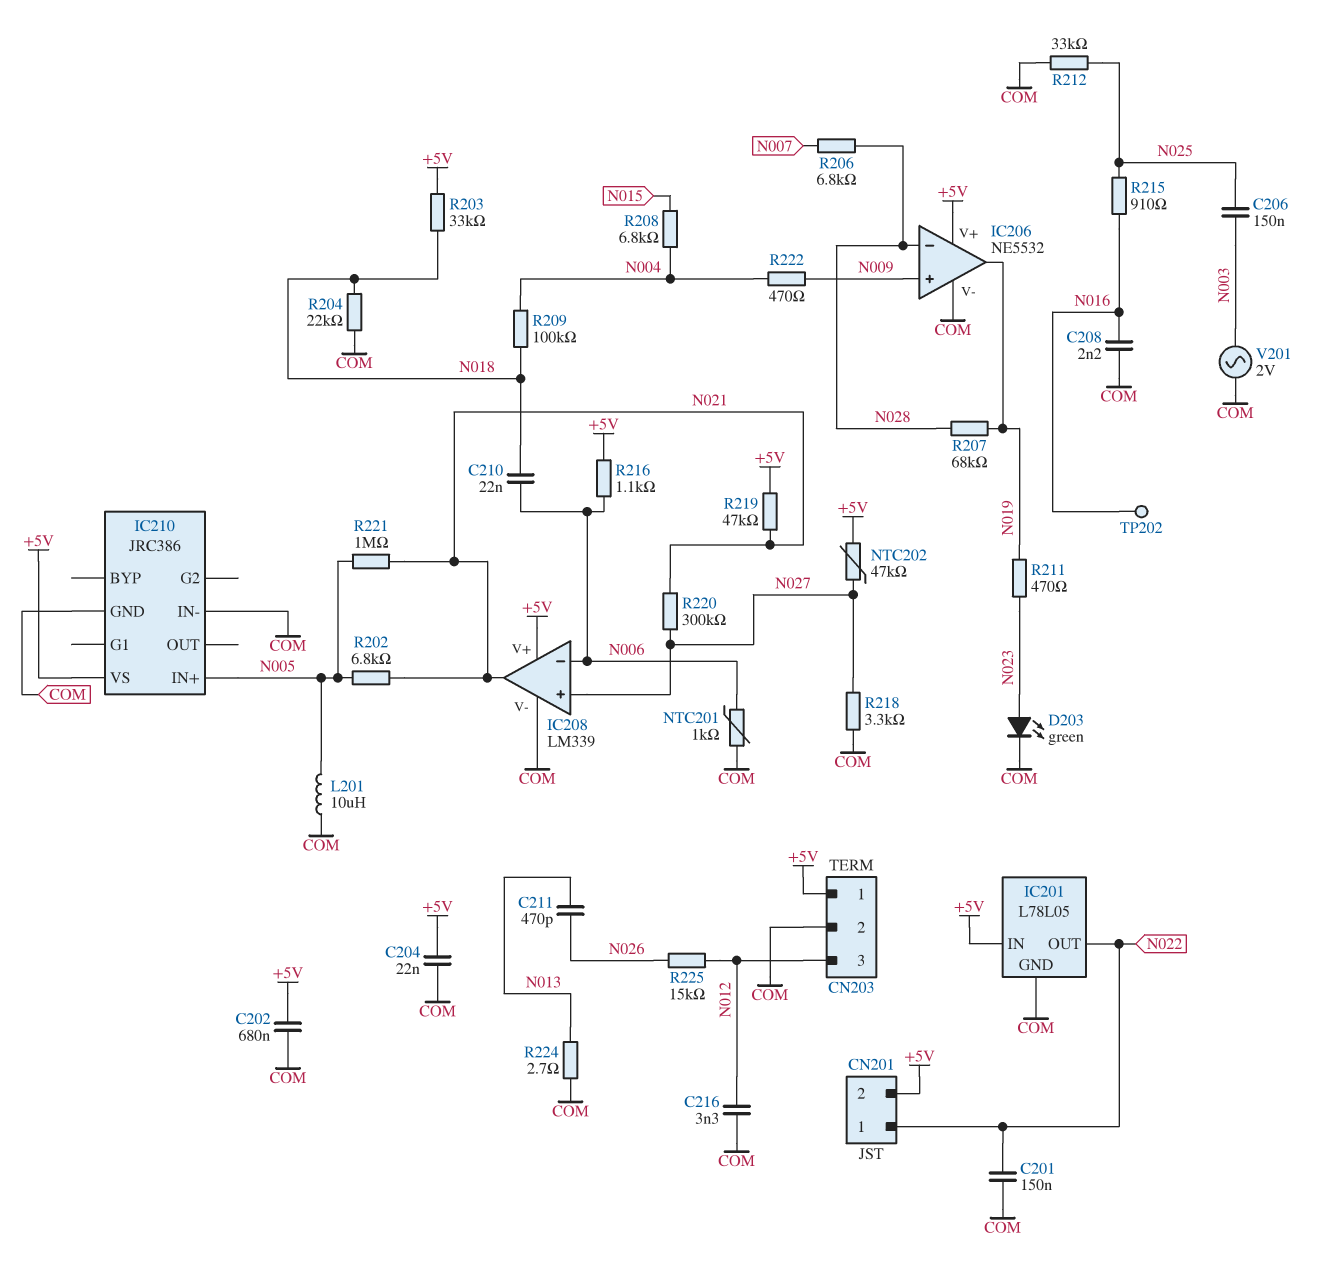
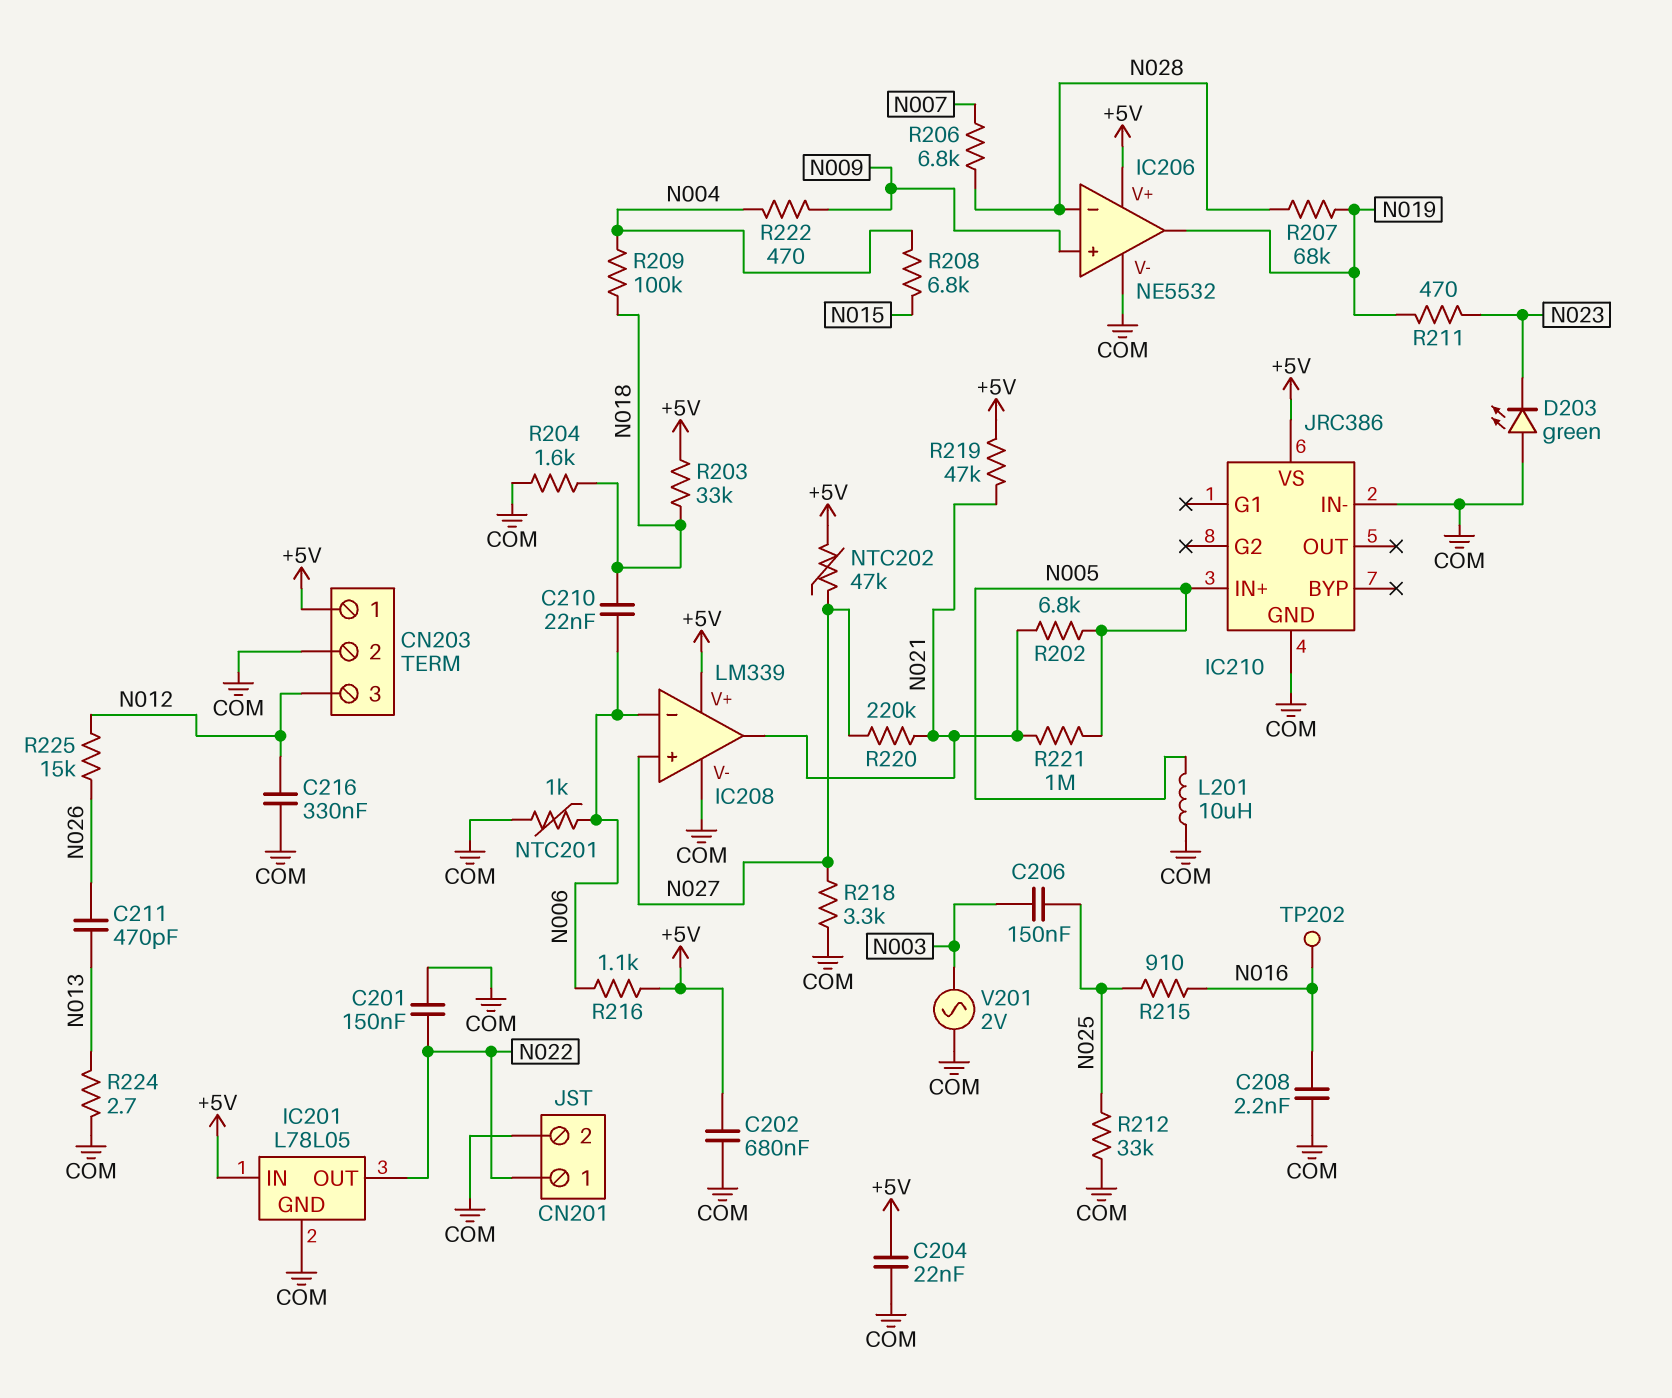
C216: 3.3nF (COM, N012) -> 330nF (COM, N012)
CN201 pin 2: +5V -> COM
D203: LED green (A N023, K COM) -> LED green (A COM, K N023)
R204: 22k (COM, N018) -> 1.6k (COM, N018)
R220: 300k (N021, N027) -> 220k (N021, N027)

